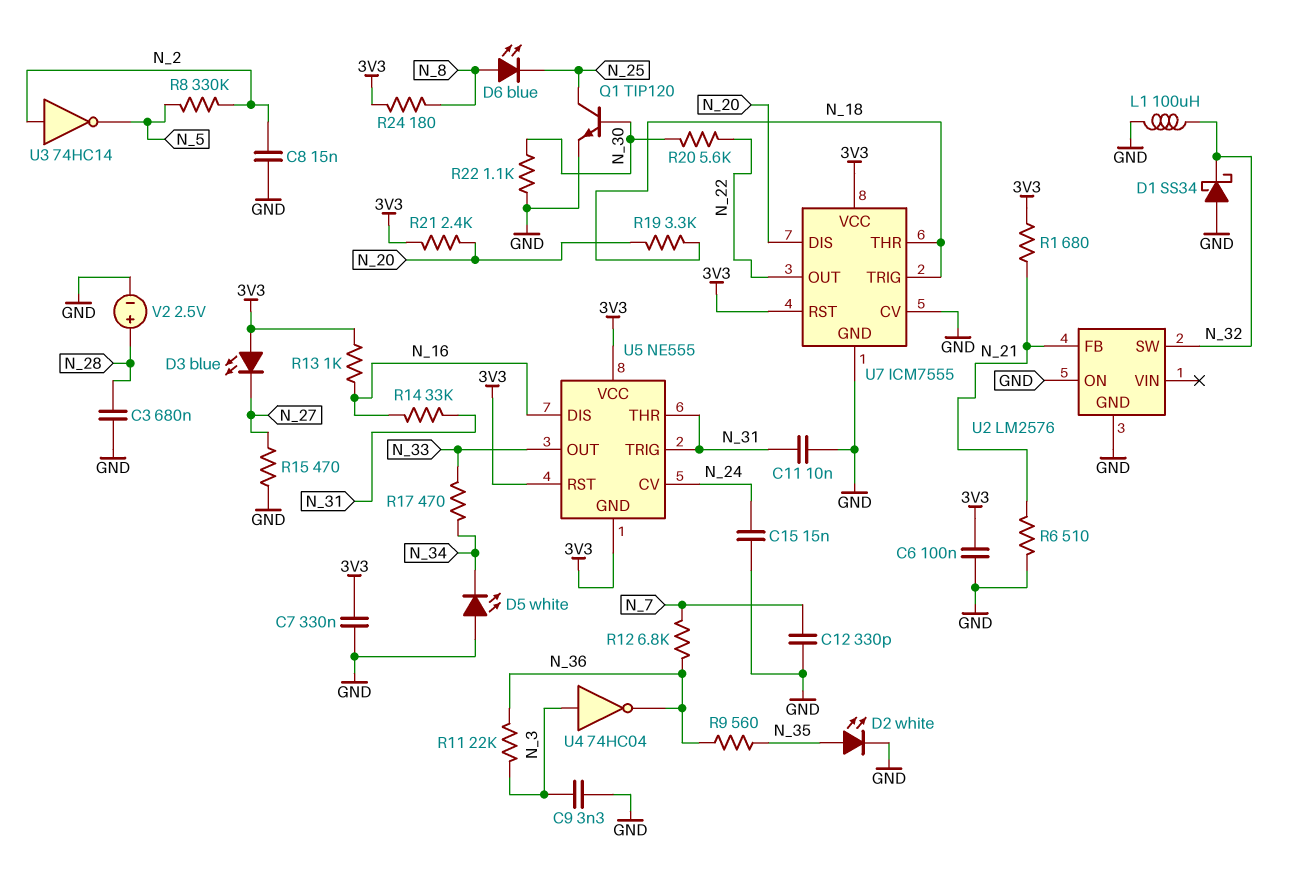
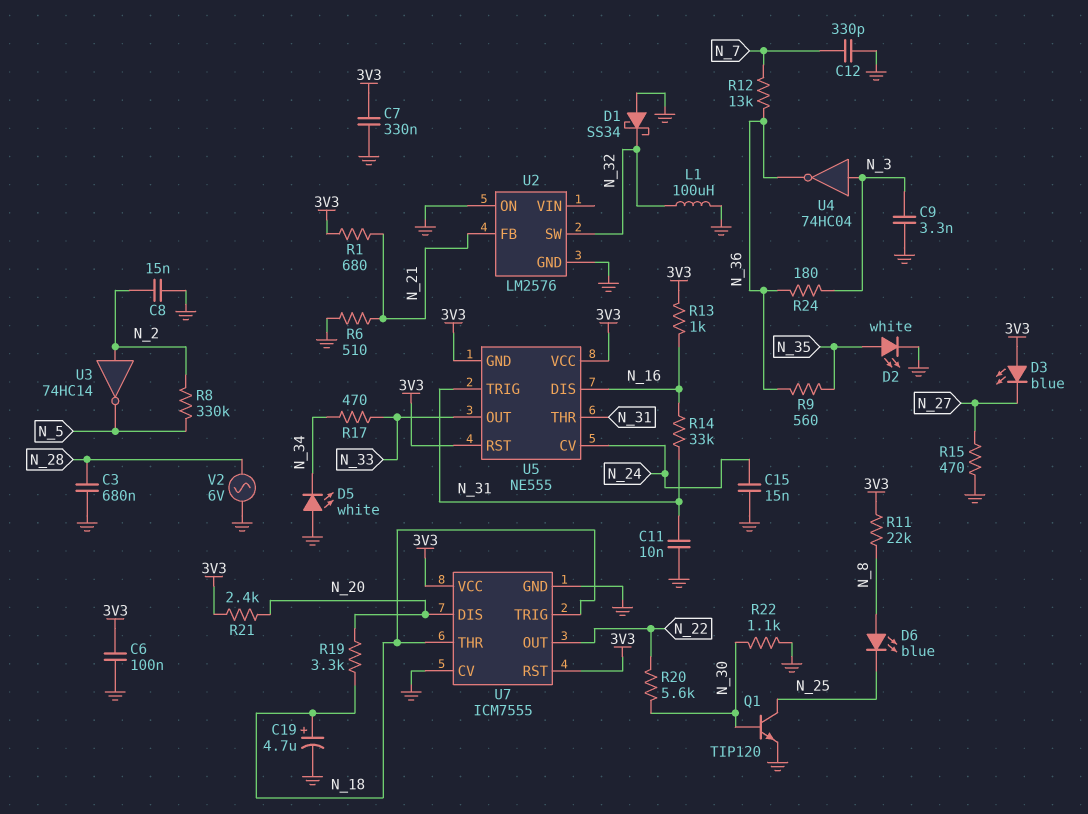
C19: none -> 4.7uF (plus N_18, minus GND)
R11: 22k (N_3, N_36) -> 22k (3V3, N_8)
R12: 6.8k (N_7, N_36) -> 13k (N_7, N_36)
R24: 180 (3V3, N_8) -> 180 (N_3, N_36)
V2: 2.5V (plus N_28, minus GND) -> AC 6V (GND, N_28)

